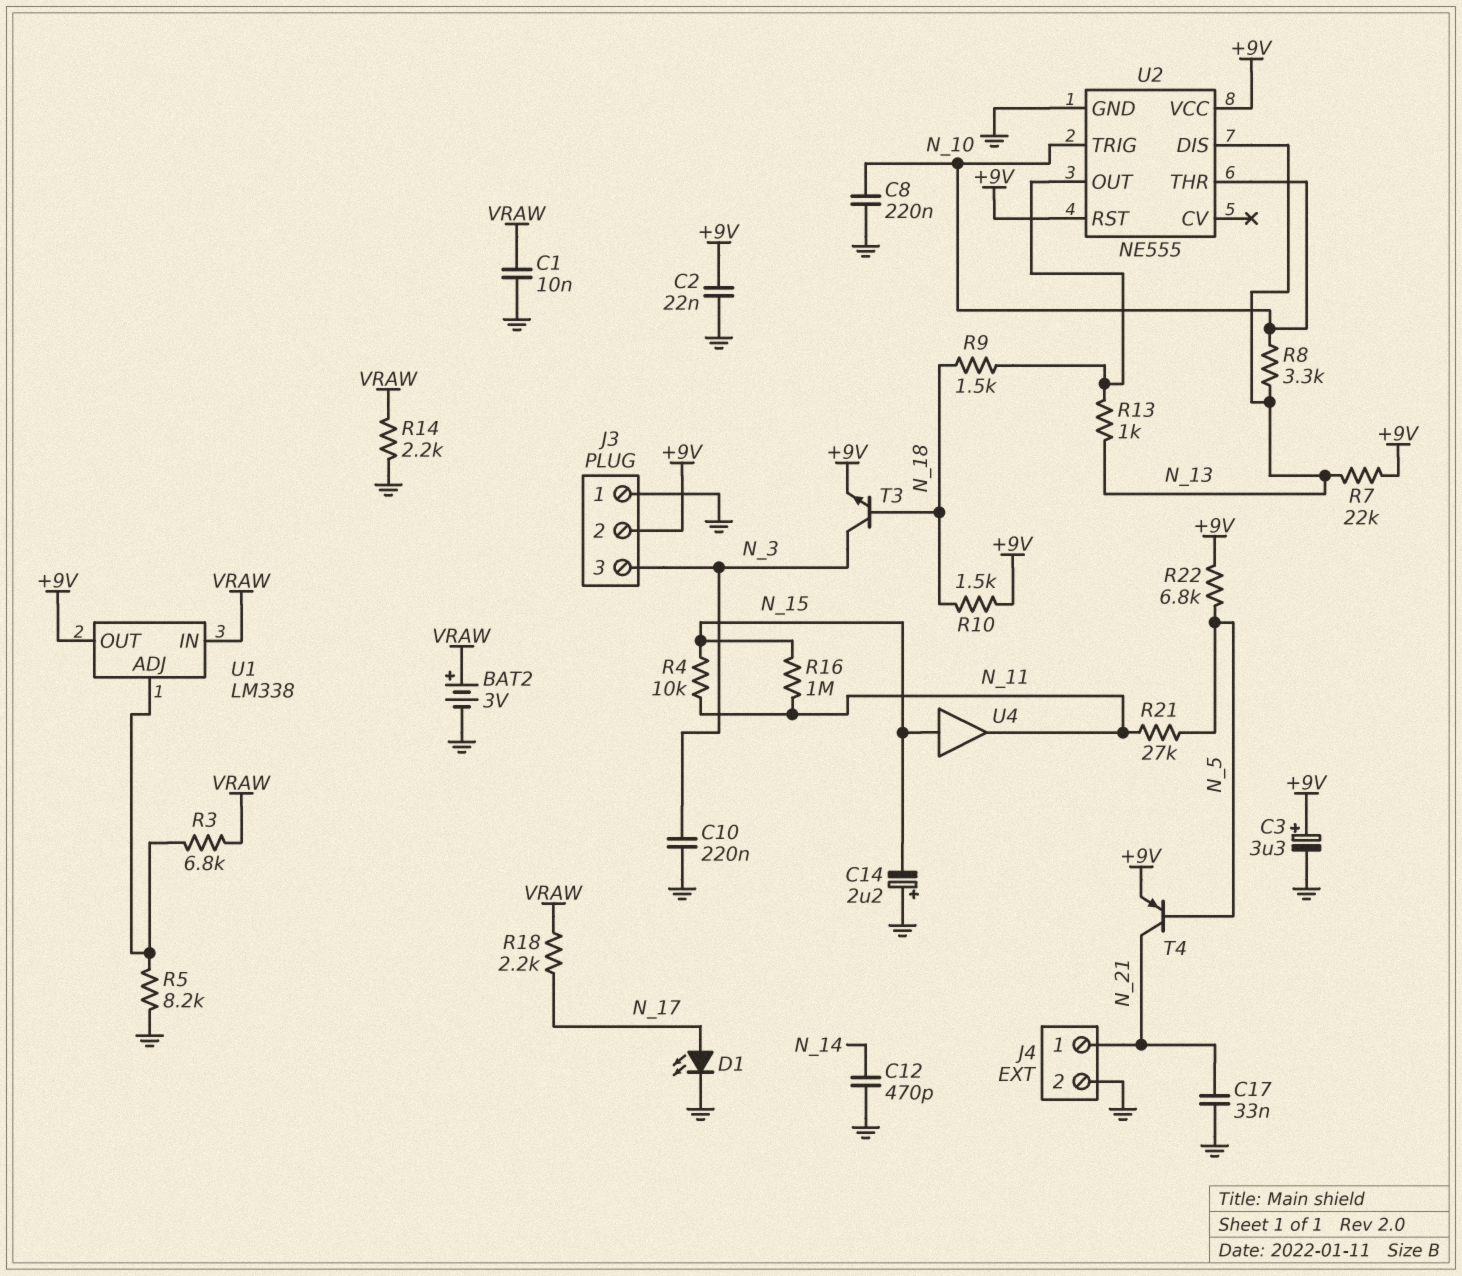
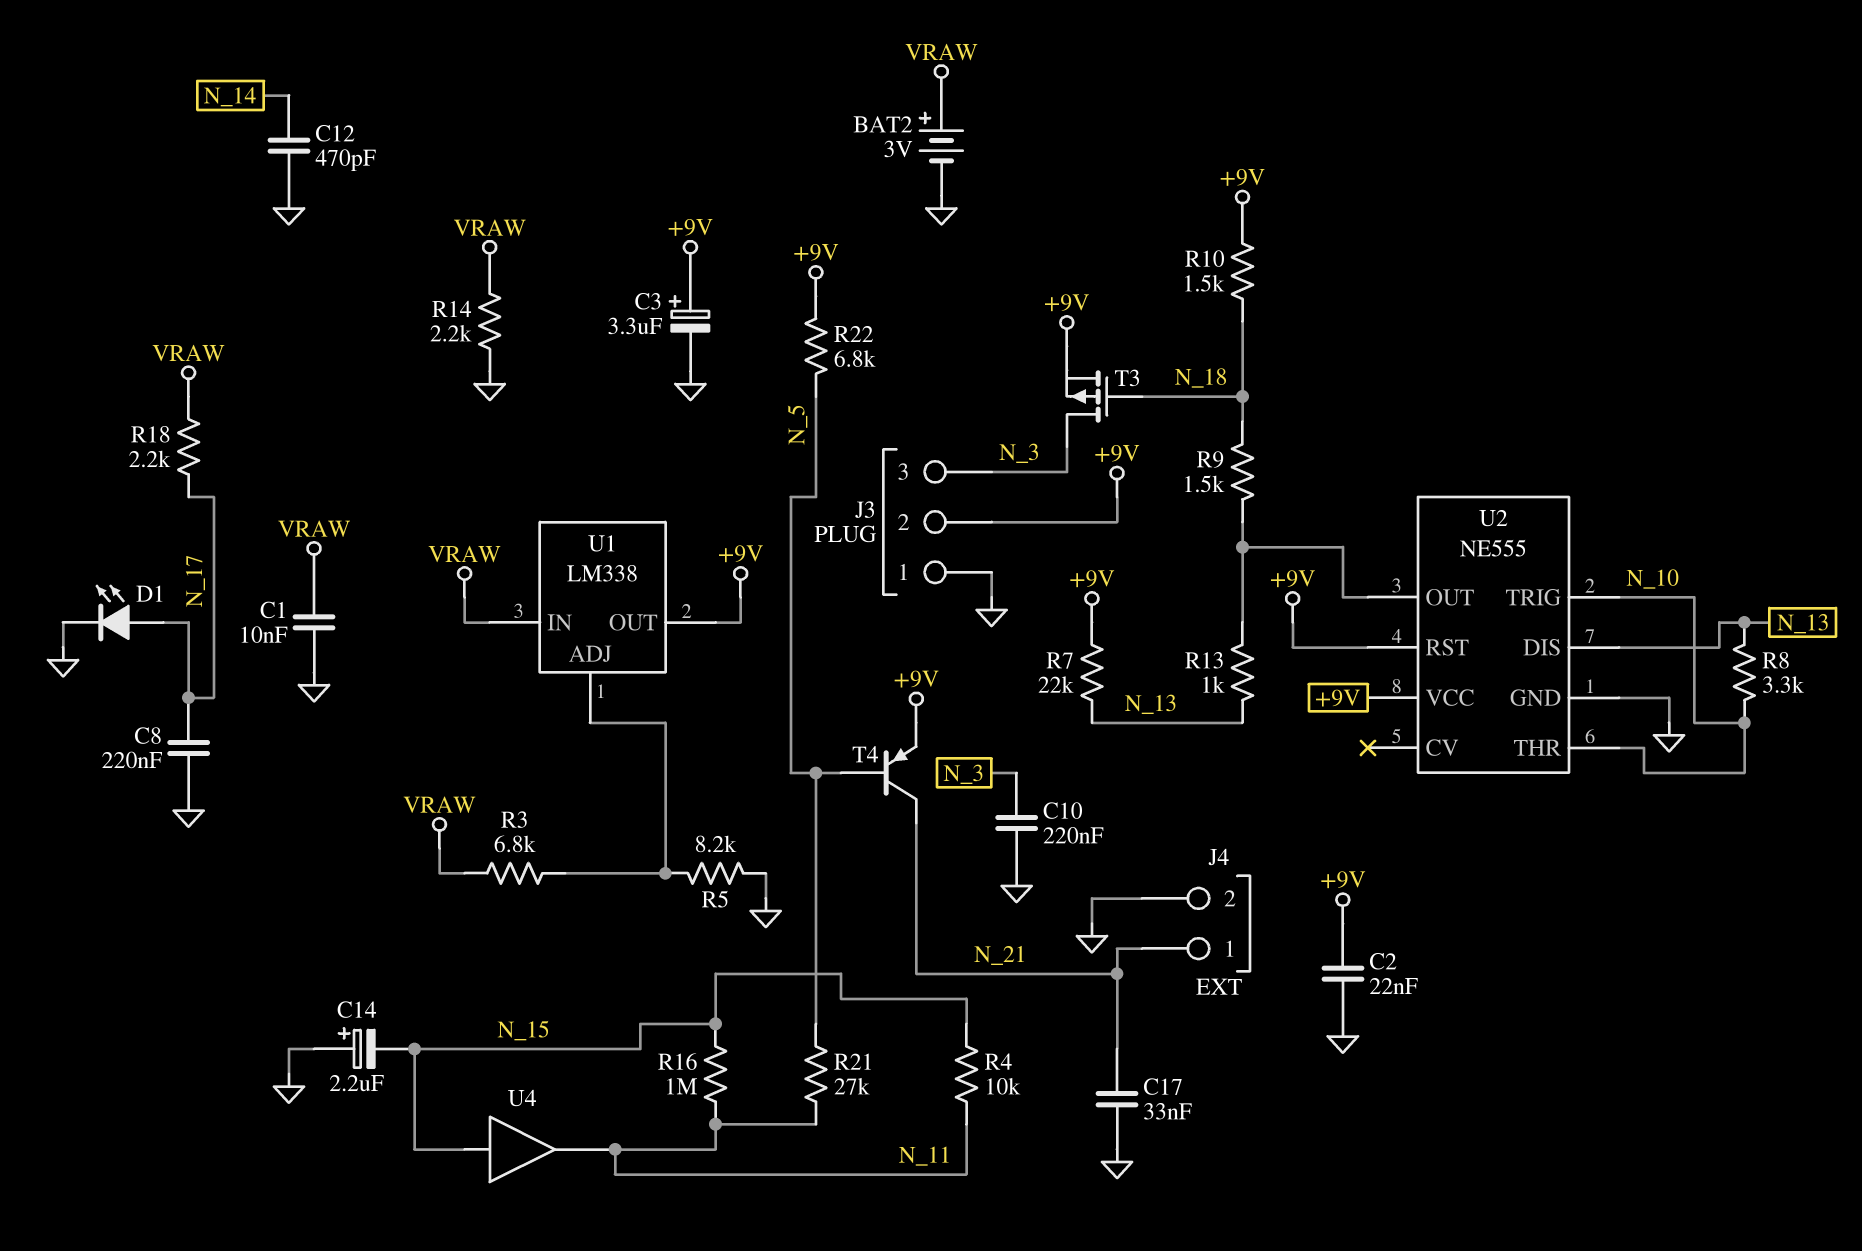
C8: 220nF (GND, N_10) -> 220nF (GND, N_17)
T3: NPN (B N_18, C N_3, E +9V) -> PMOS (G N_18, D N_3, S +9V)

